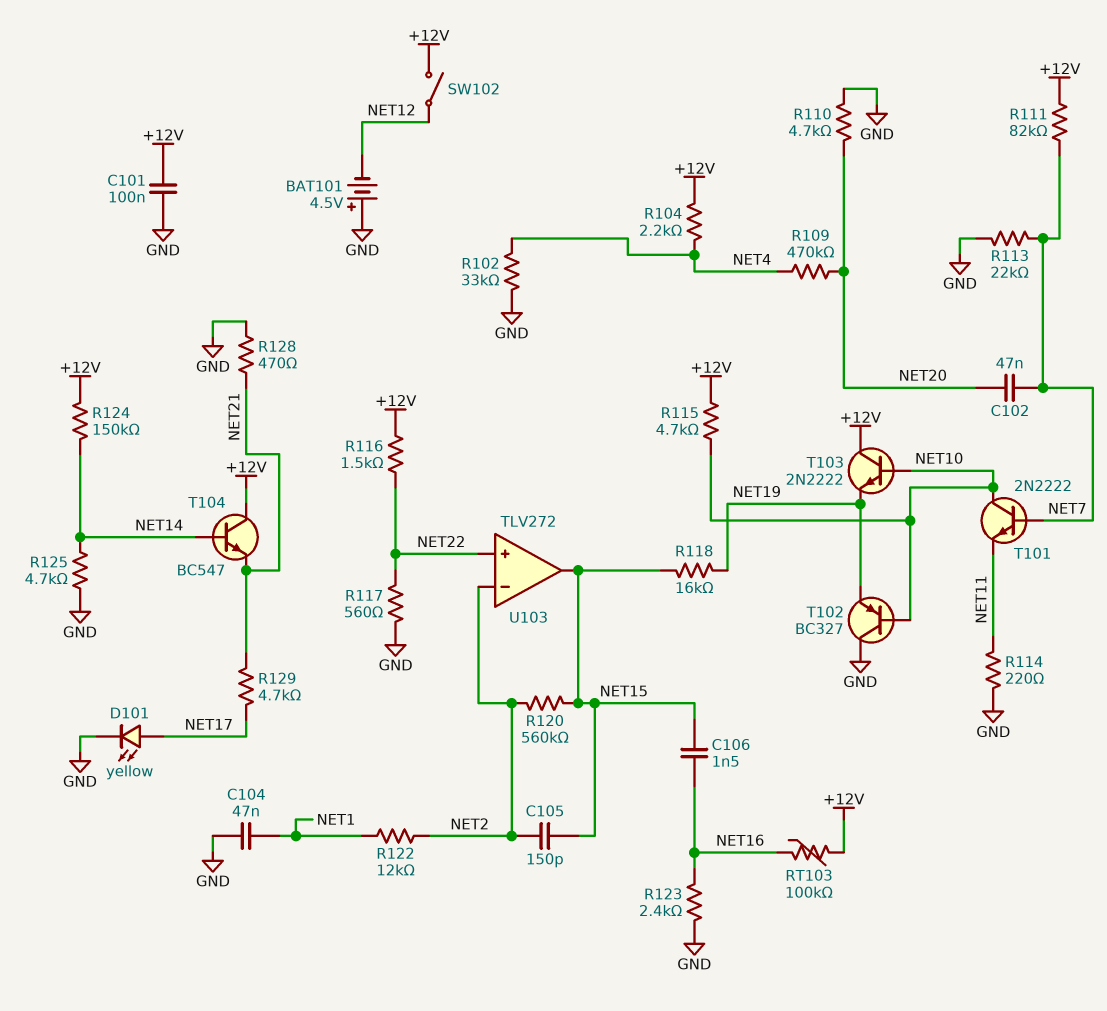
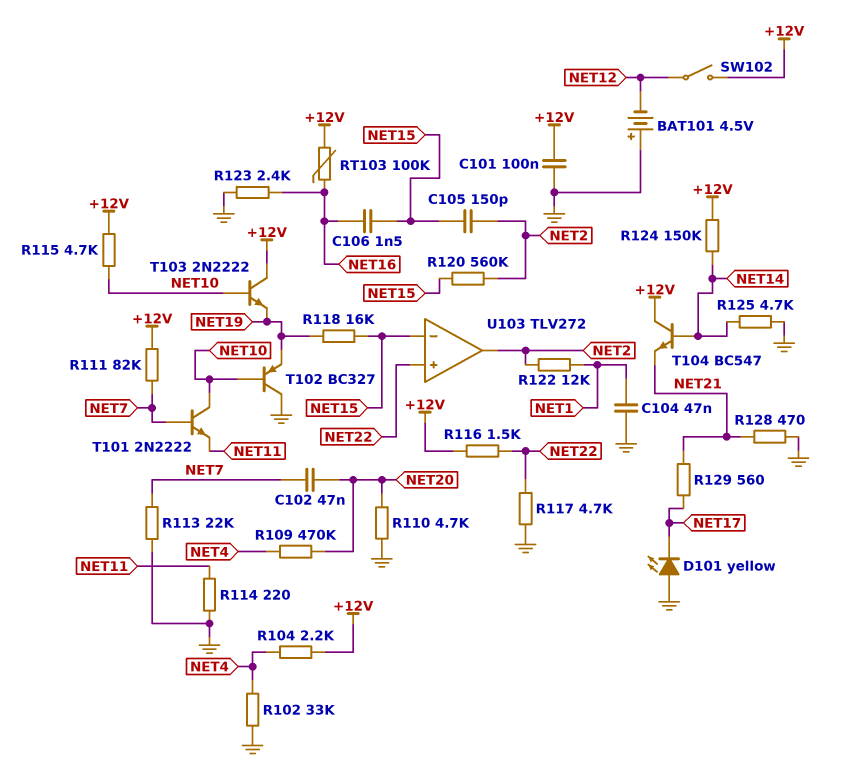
D101: LED yellow (A NET17, K GND) -> LED yellow (A GND, K NET17)
R117: 560 (GND, NET22) -> 4.7k (GND, NET22)
R129: 4.7k (NET17, NET21) -> 560 (NET17, NET21)
U103 pin in-: NET2 -> NET15
U103 pin out: NET15 -> NET2

